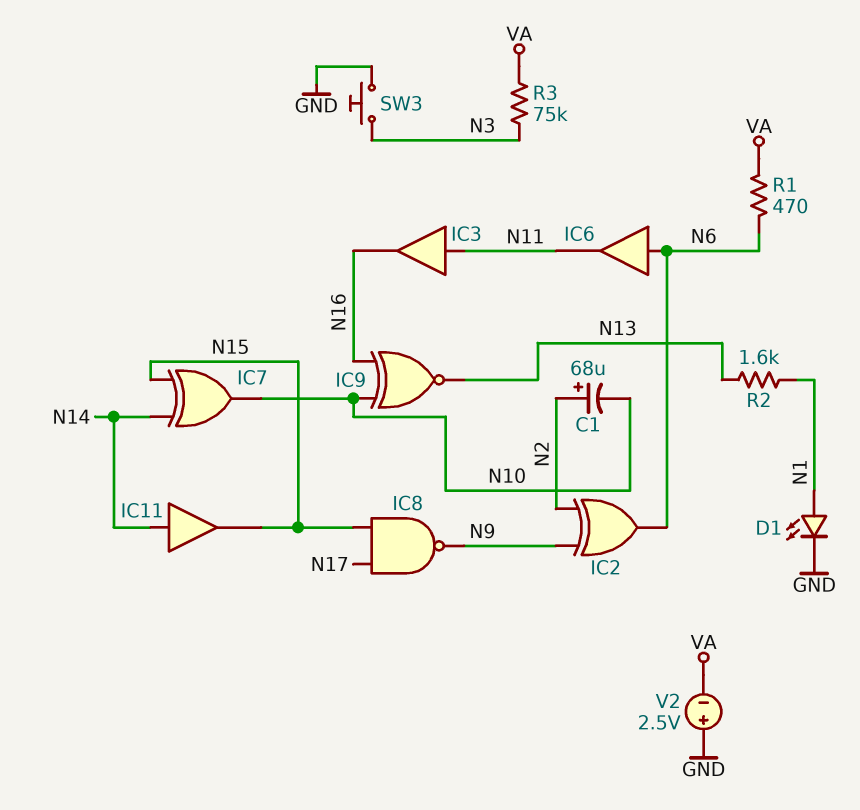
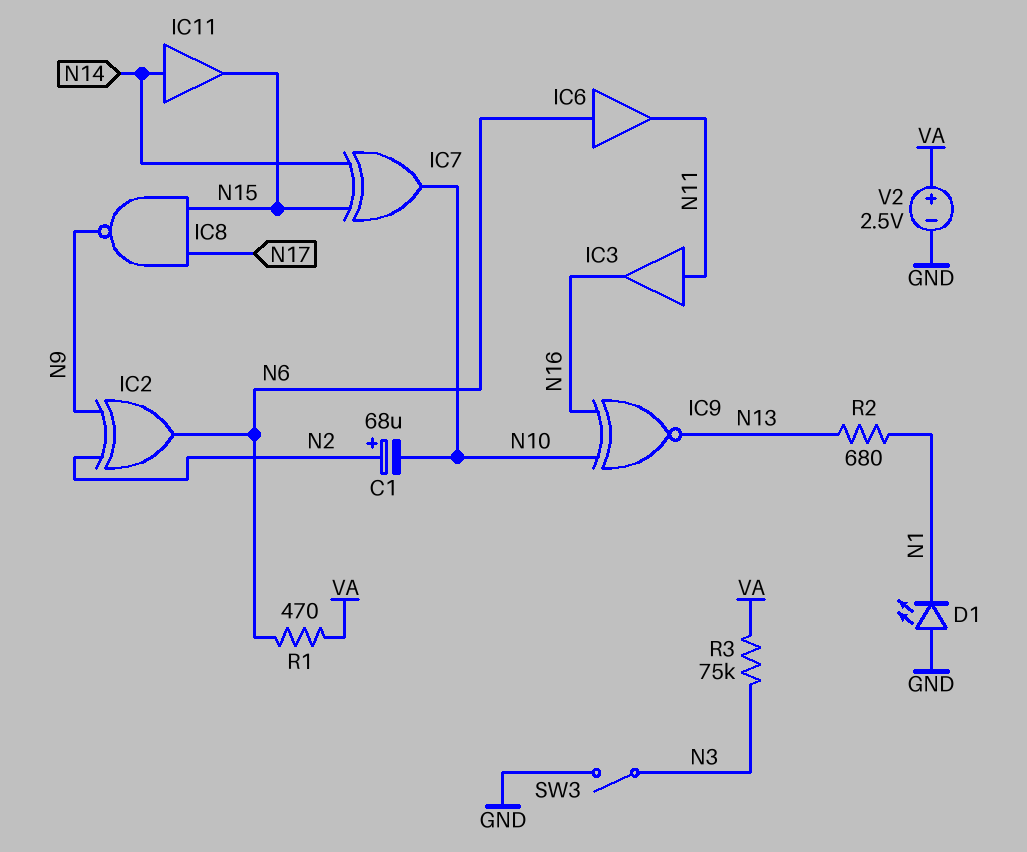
D1: LED (A N1, K GND) -> LED (A GND, K N1)
R2: 1.6k (N1, N13) -> 680 (N1, N13)
SW3: button (GND, N3) -> switch (GND, N3)
V2: 2.5V (plus GND, minus VA) -> 2.5V (plus VA, minus GND)

